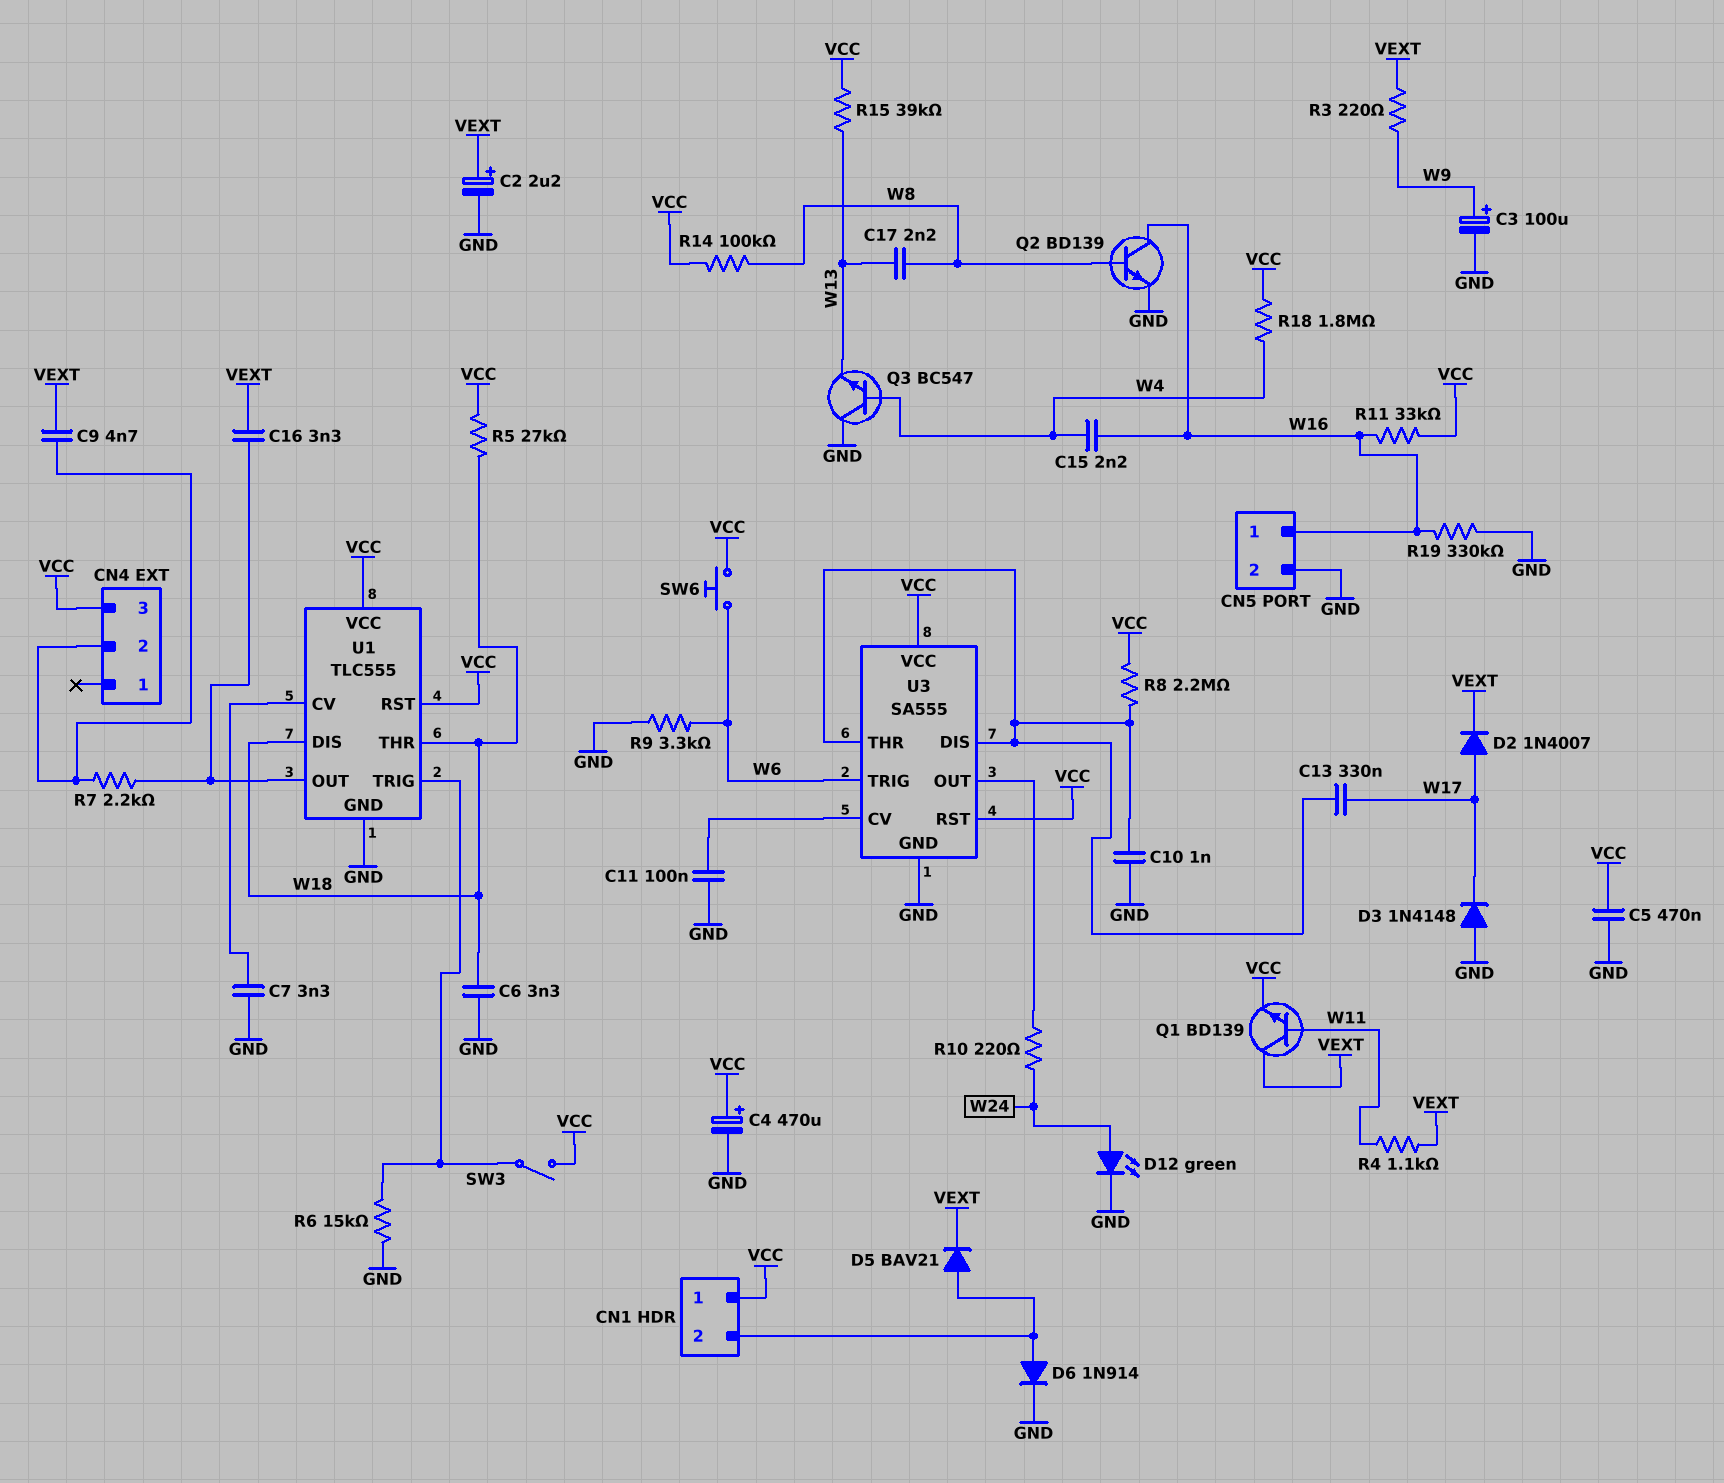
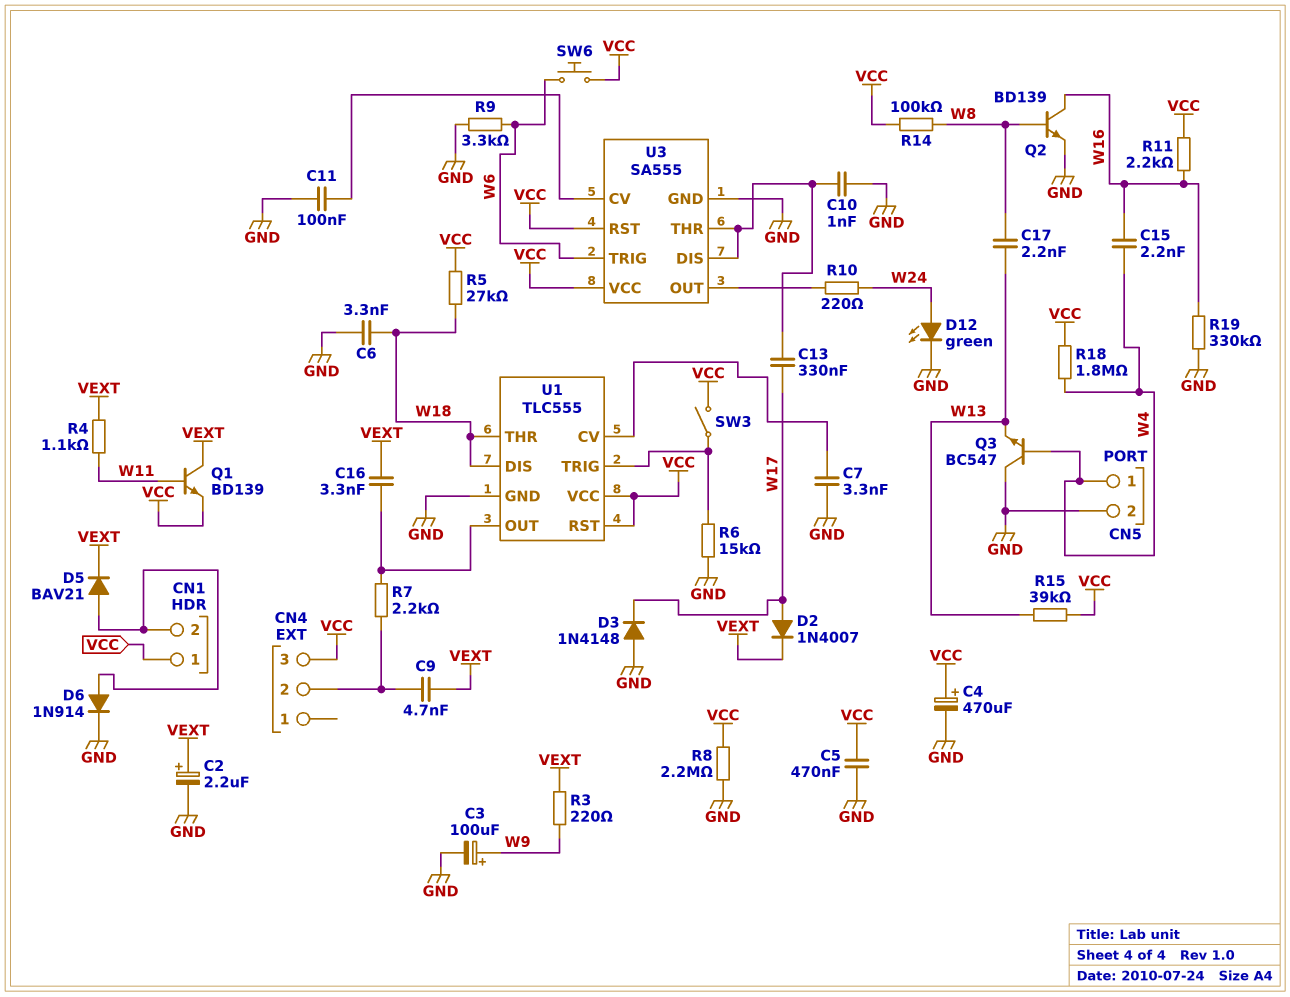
CN5 pin 1: W16 -> W4
R8: 2.2M (U3/DIS, VCC) -> 2.2M (GND, VCC)
R11: 33k (VCC, W16) -> 2.2k (VCC, W16)

